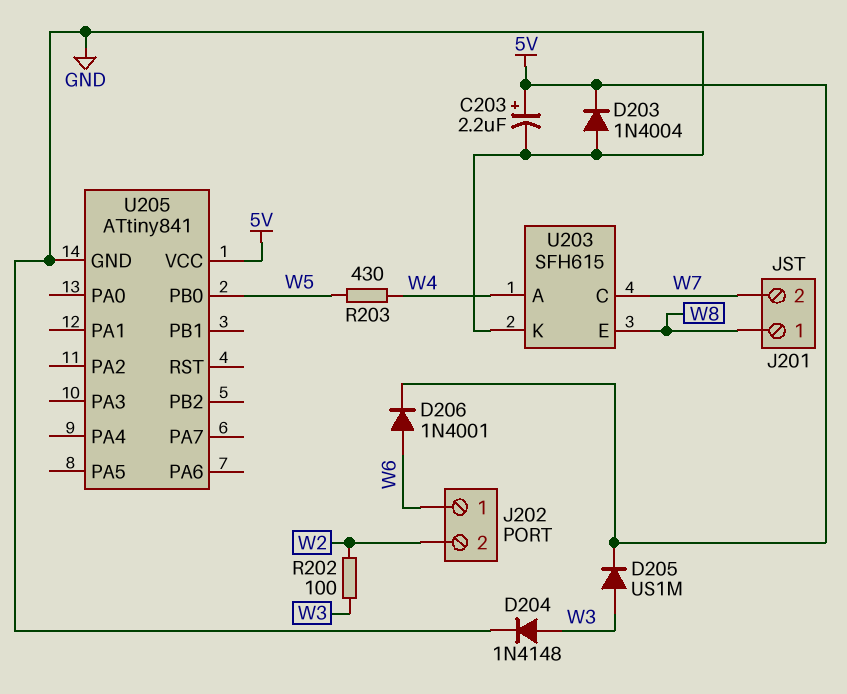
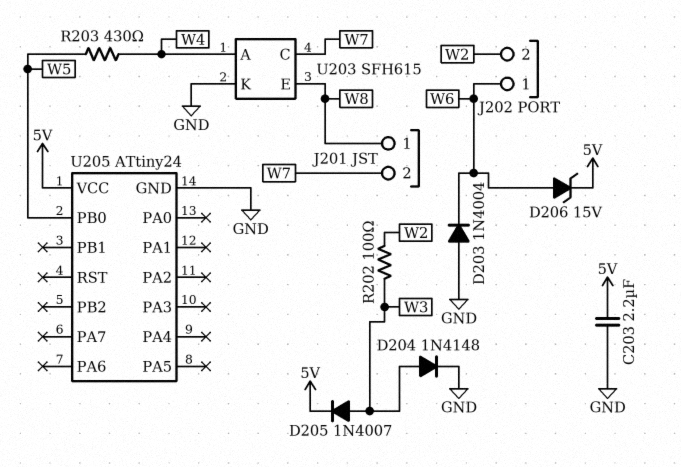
C203: 2.2uF (plus 5V, minus GND) -> 2.2uF (5V, GND)
D203: diode 1N4004 (A GND, K 5V) -> diode 1N4004 (A GND, K W6)
D205: diode US1M (A W3, K 5V) -> diode 1N4007 (A W3, K 5V)
D206: diode 1N4001 (A W6, K 5V) -> zener 15V (A W6, K 5V)
U205: ATtiny841 -> ATtiny24

